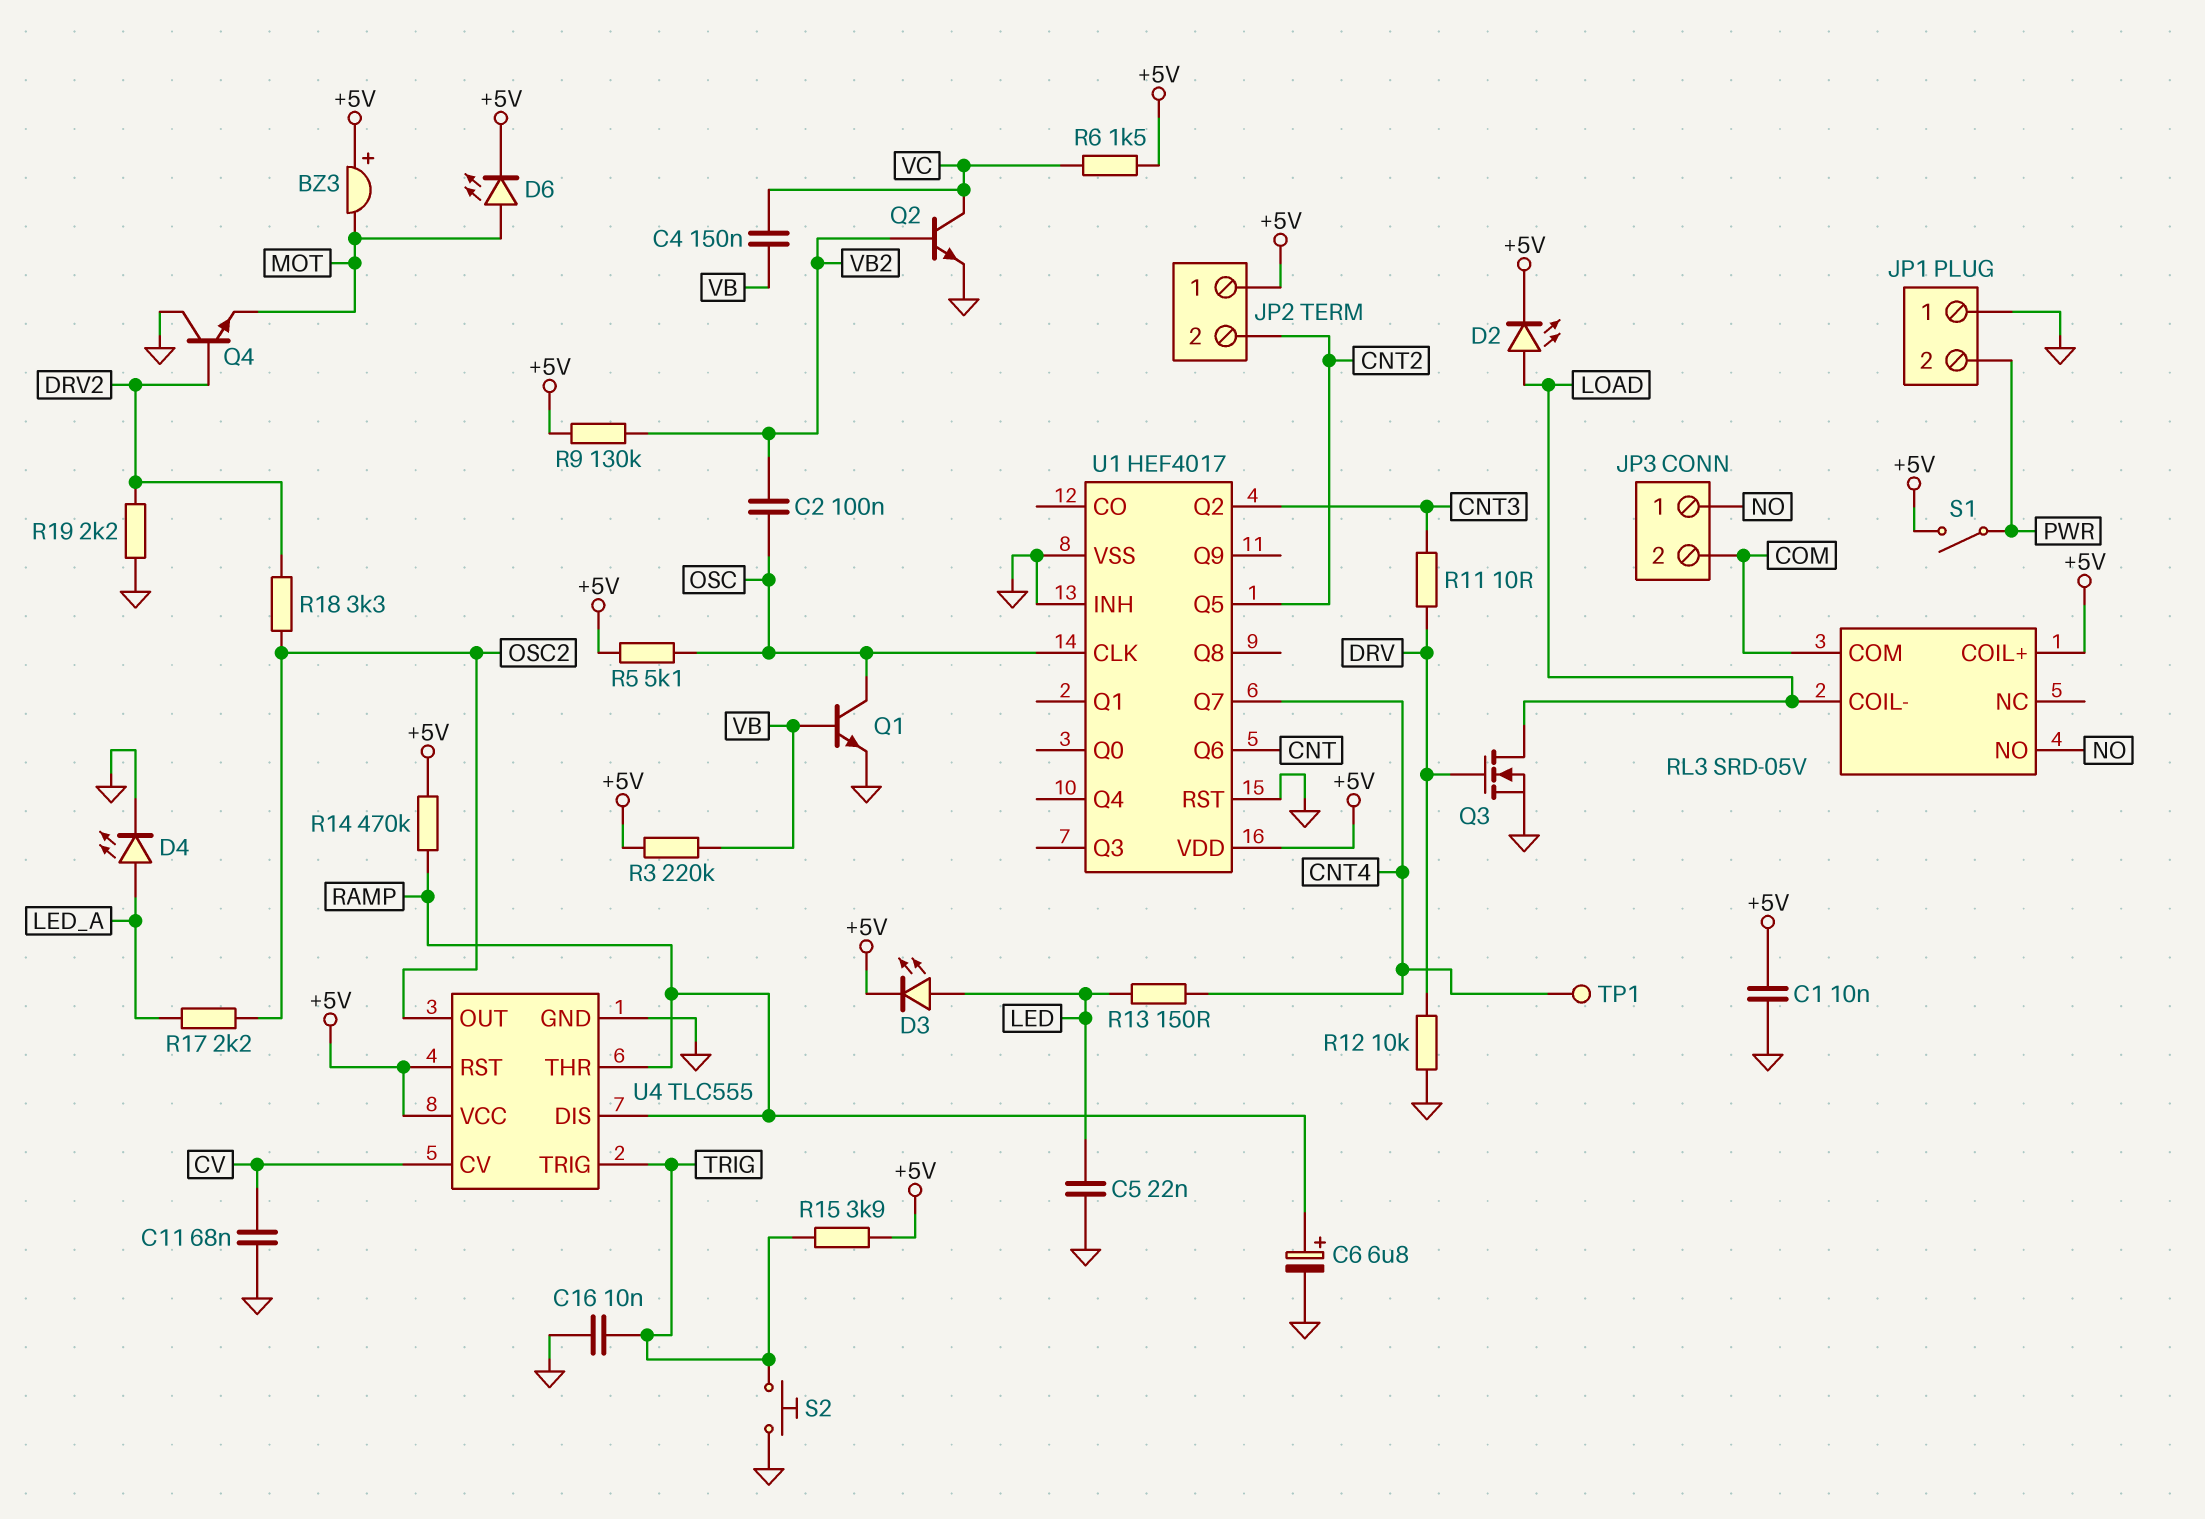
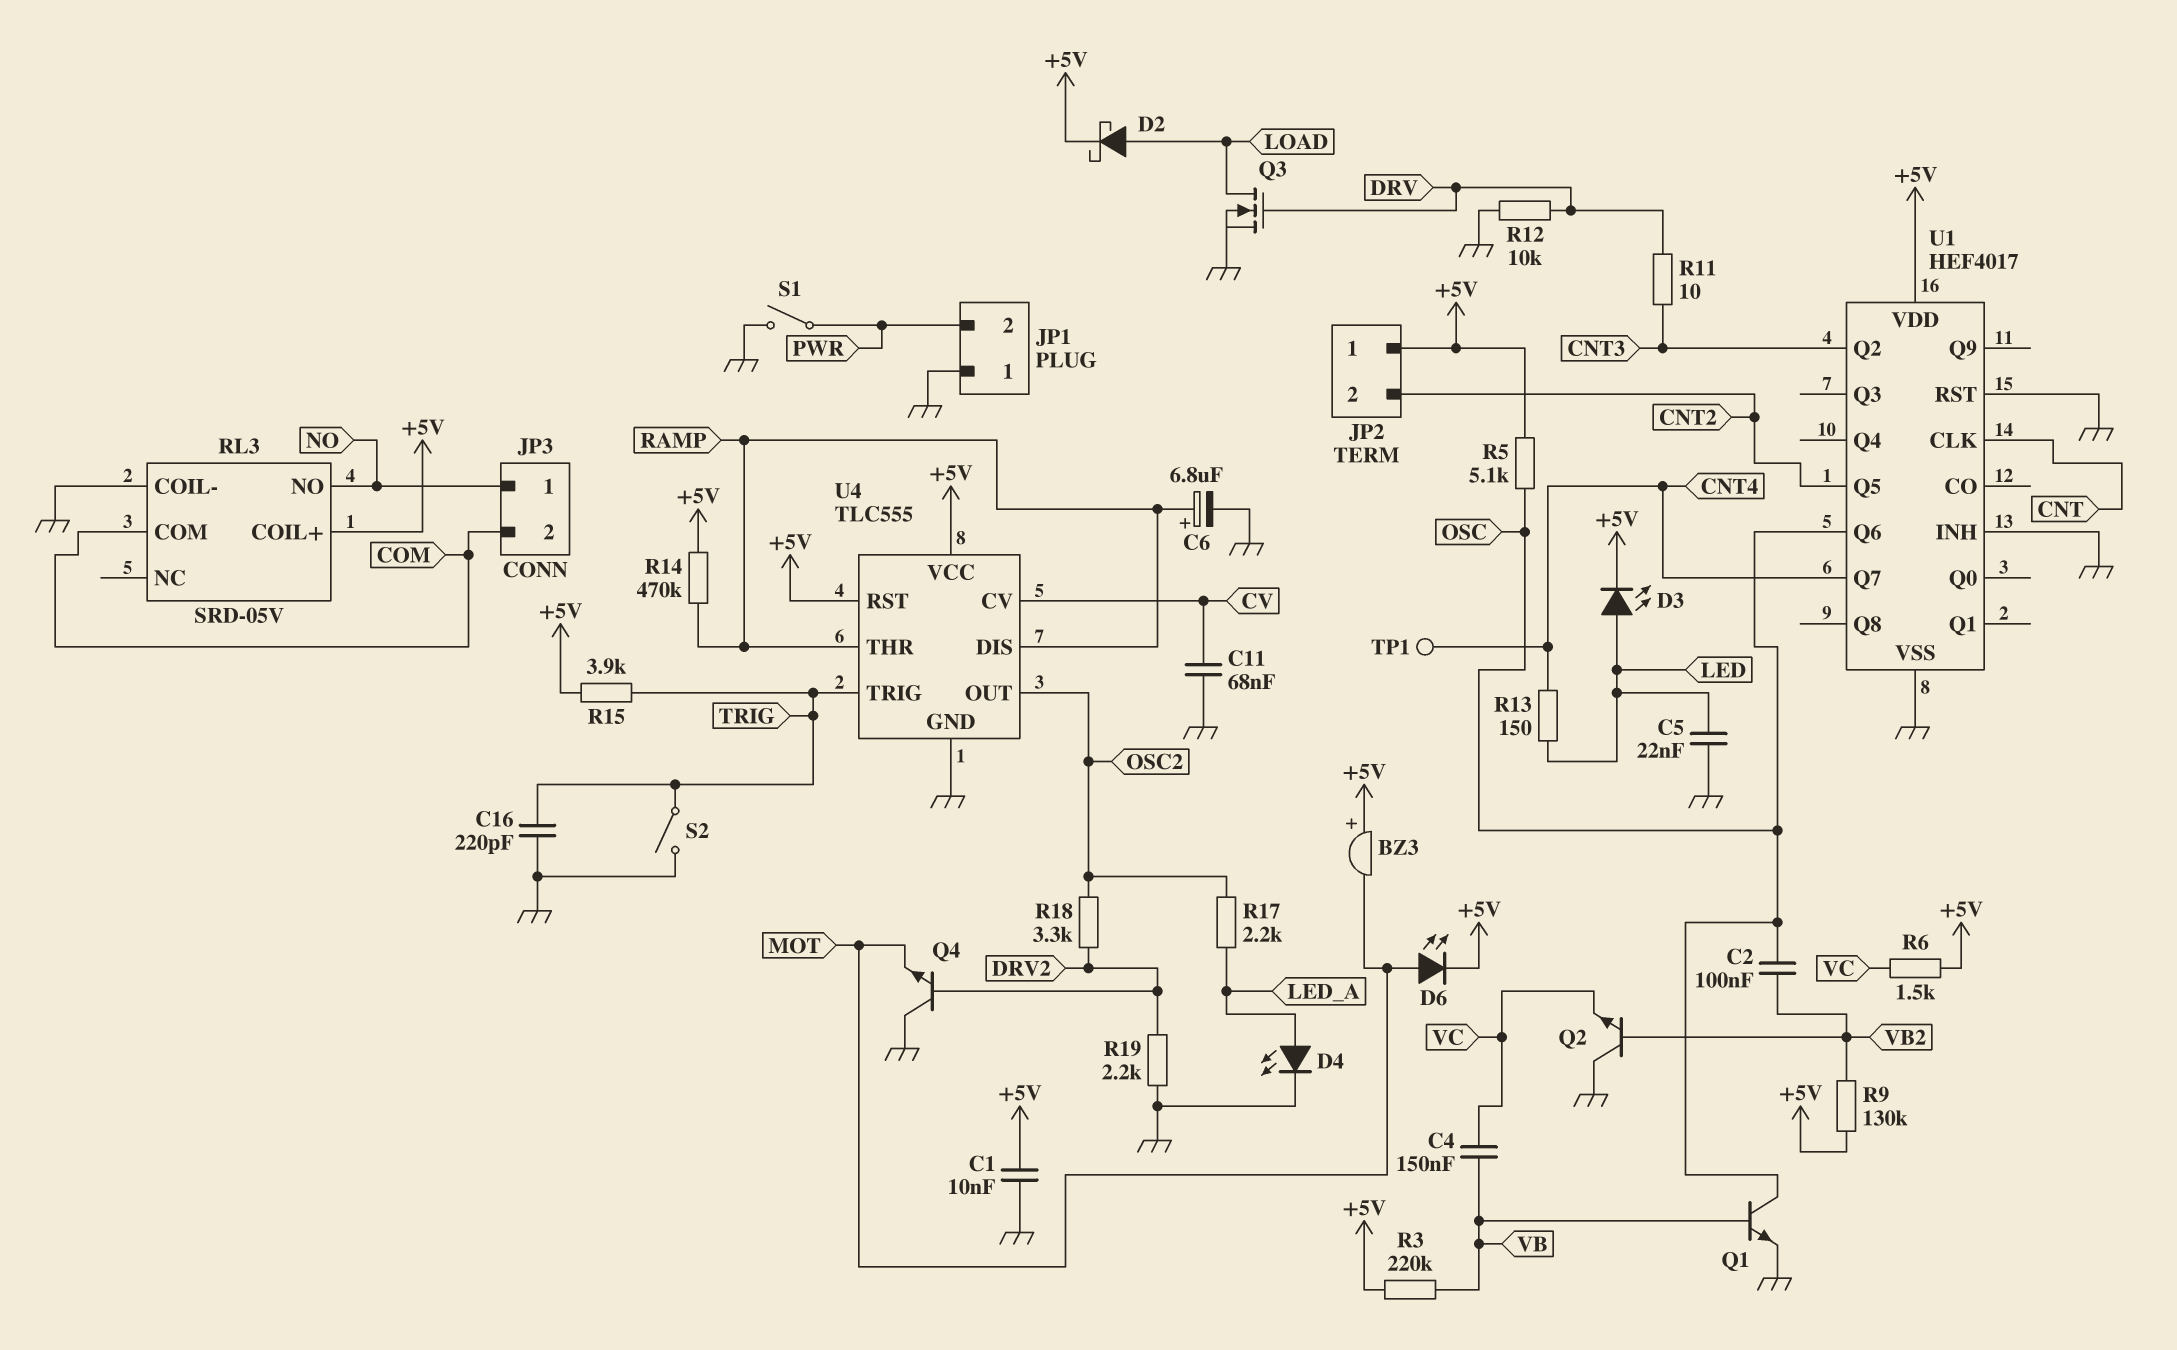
C16: 10nF (GND, TRIG) -> 220pF (GND, TRIG)
D2: LED (A LOAD, K +5V) -> schottky (A LOAD, K +5V)
Q2: NPN (B VB2, C VC, E GND) -> NPN (B VB2, C GND, E VC)
RL3 pin COIL-: LOAD -> GND
S1: switch (+5V, PWR) -> switch (GND, PWR)
S2: button (GND, TRIG) -> switch (GND, TRIG)
U1 pin CLK: OSC -> CNT
U1 pin Q6: CNT -> OSC

